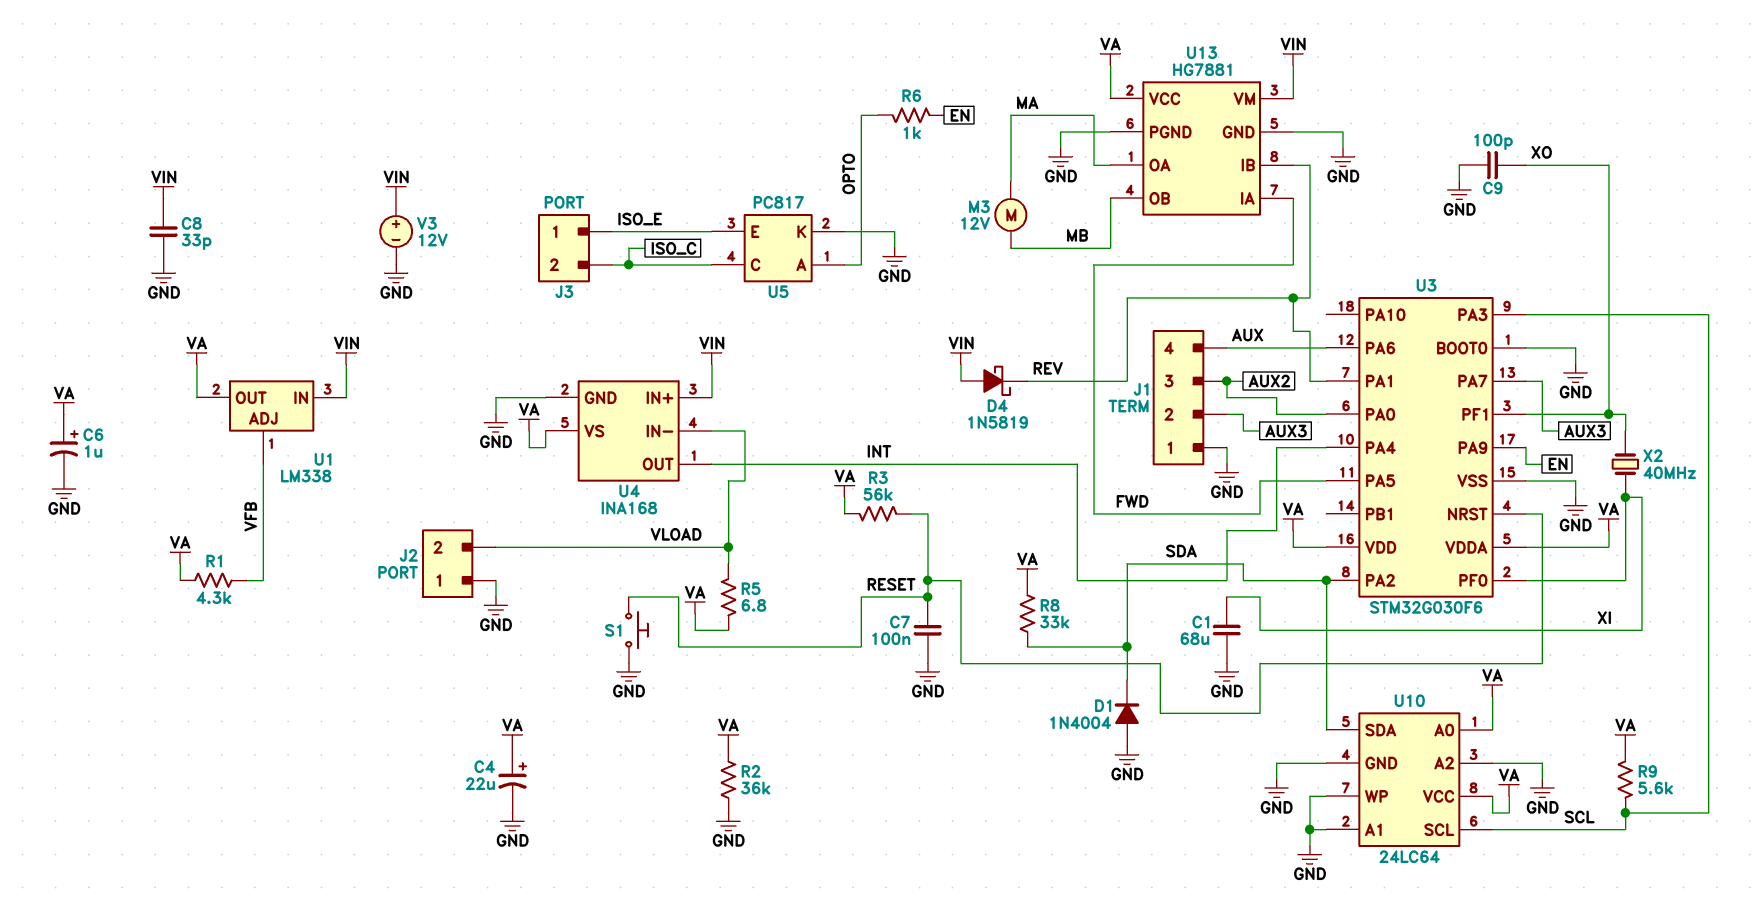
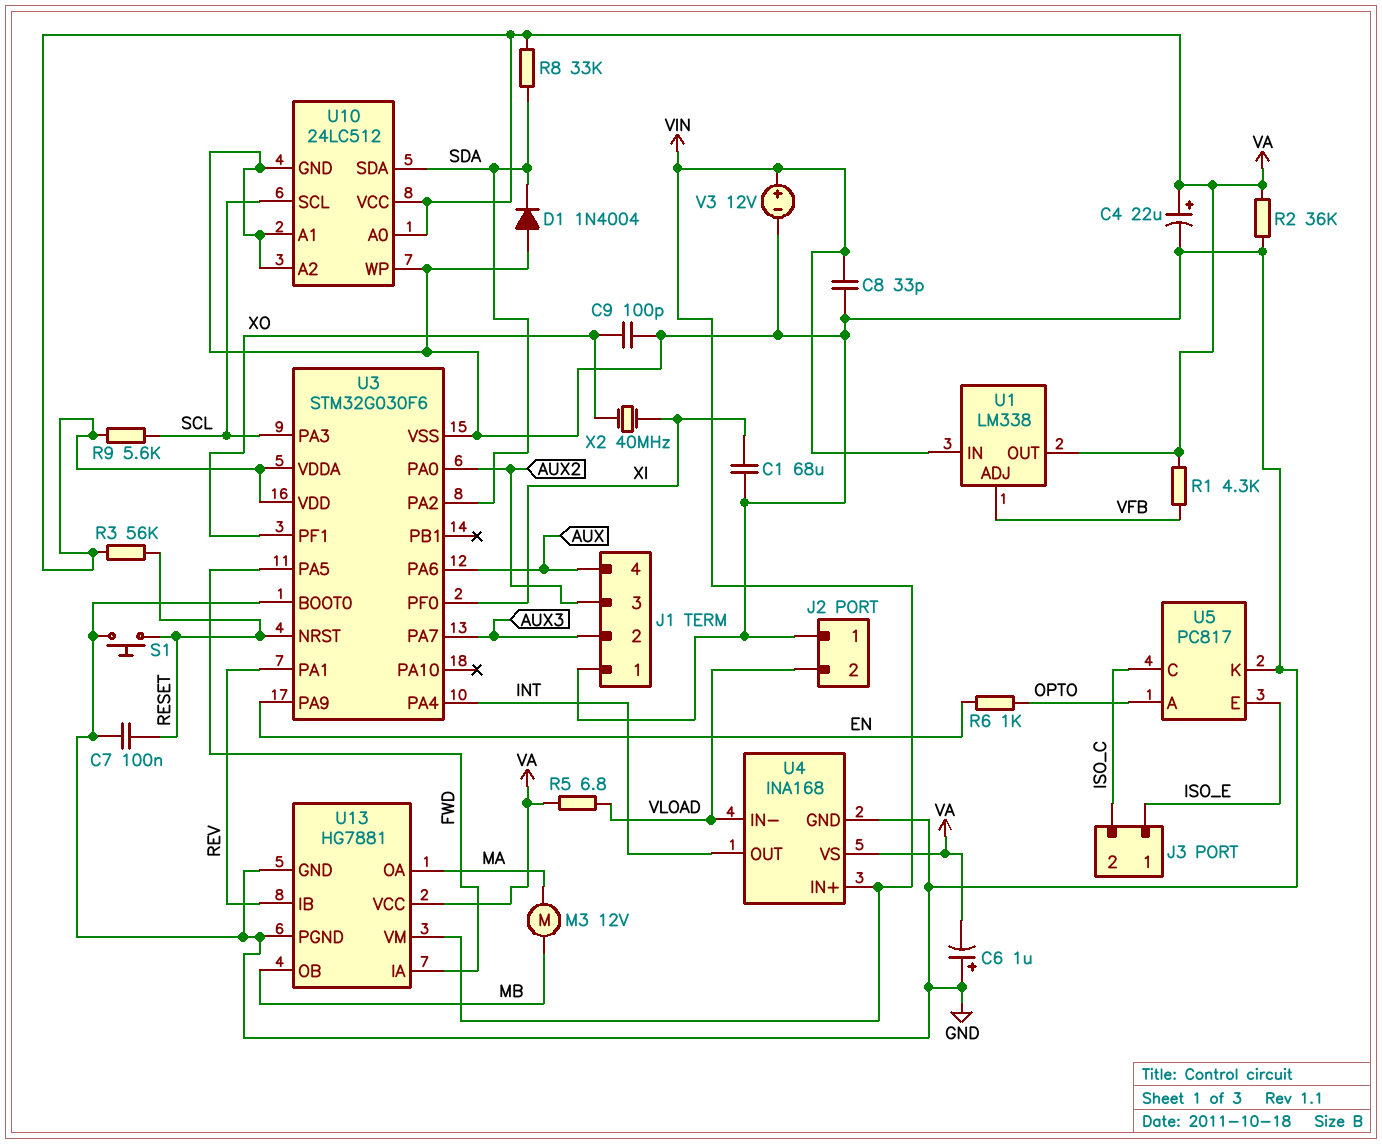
C6: 1uF (plus VA, minus GND) -> 1uF (plus GND, minus VA)
D4: schottky 1N5819 (A VIN, K REV) -> none
U10: 24LC64 -> 24LC512

